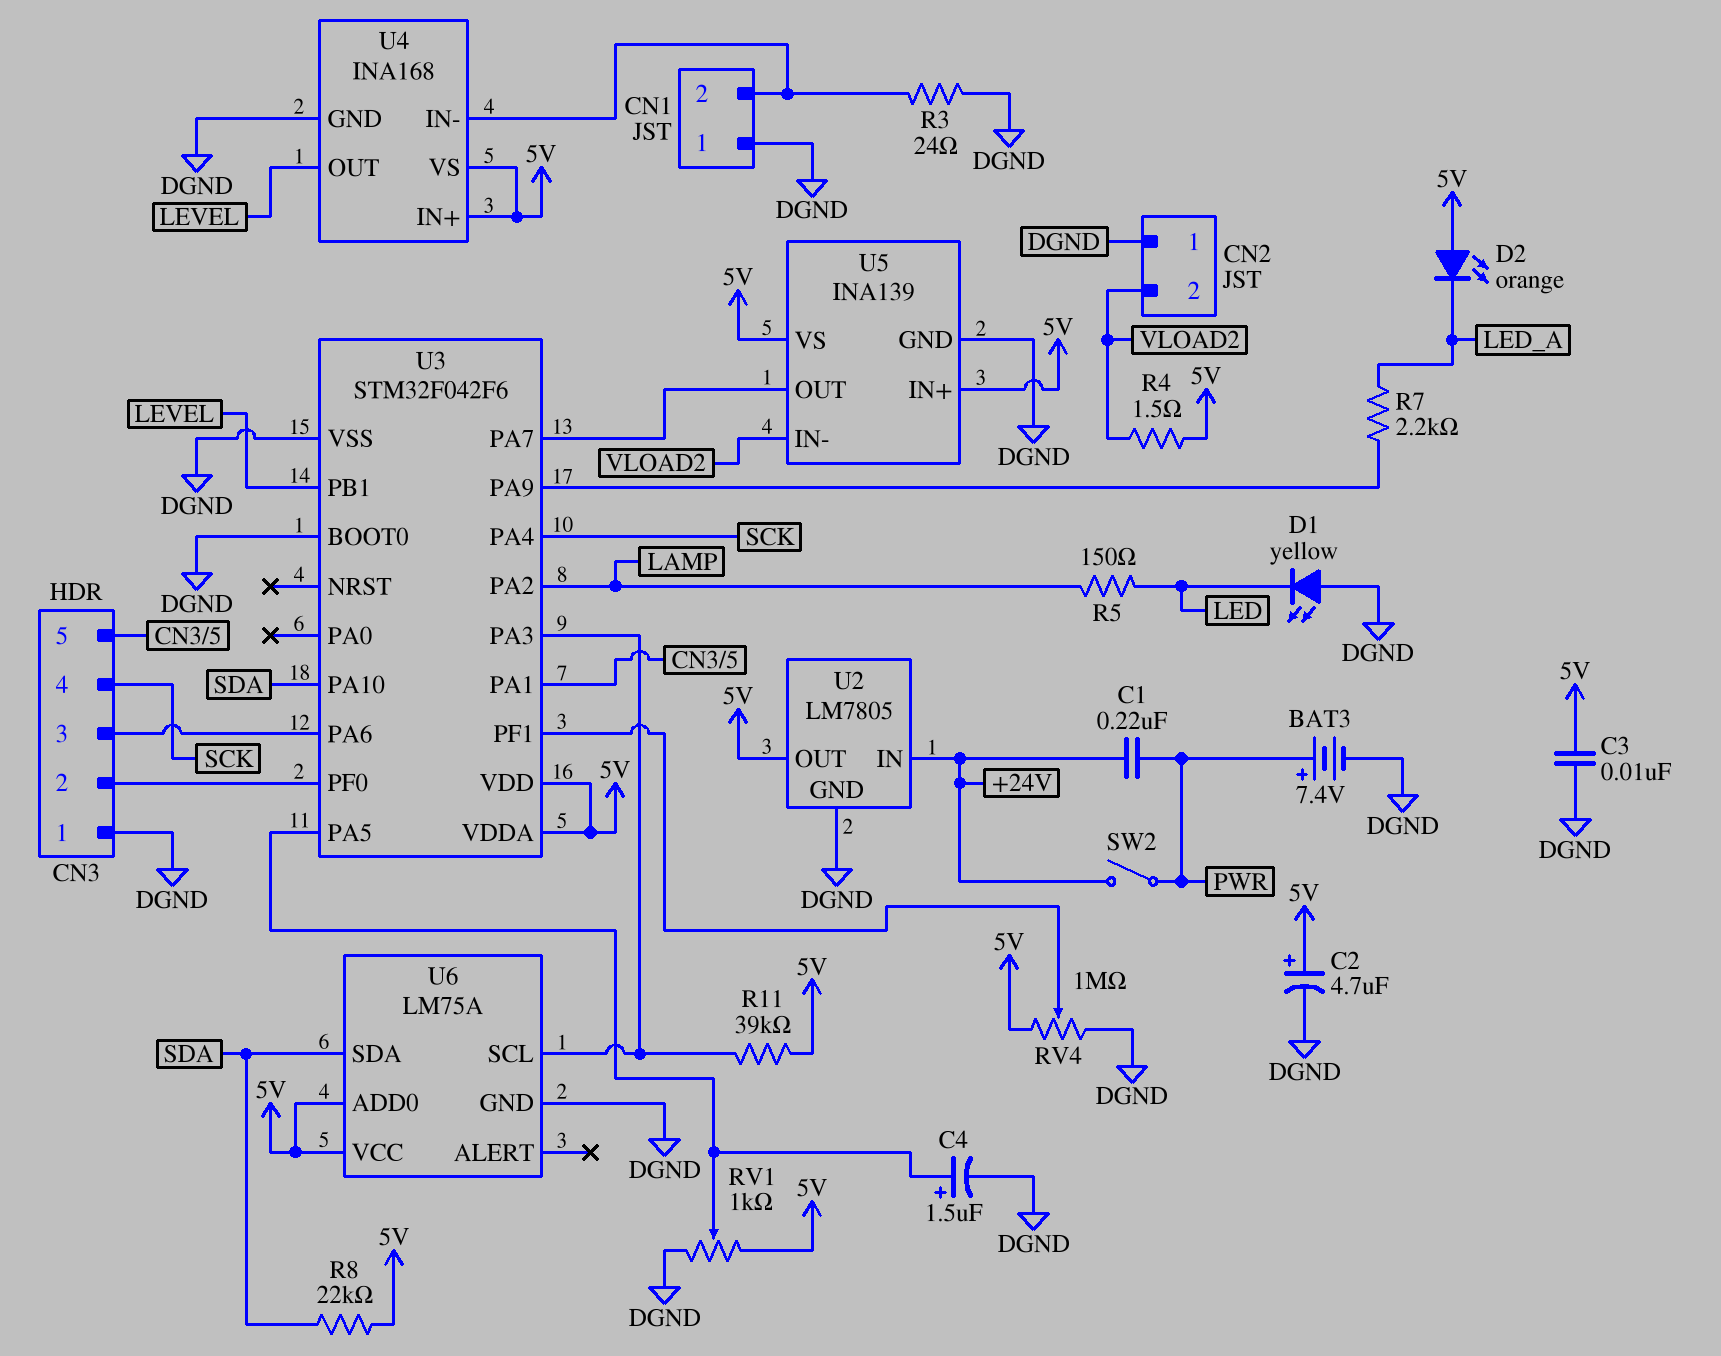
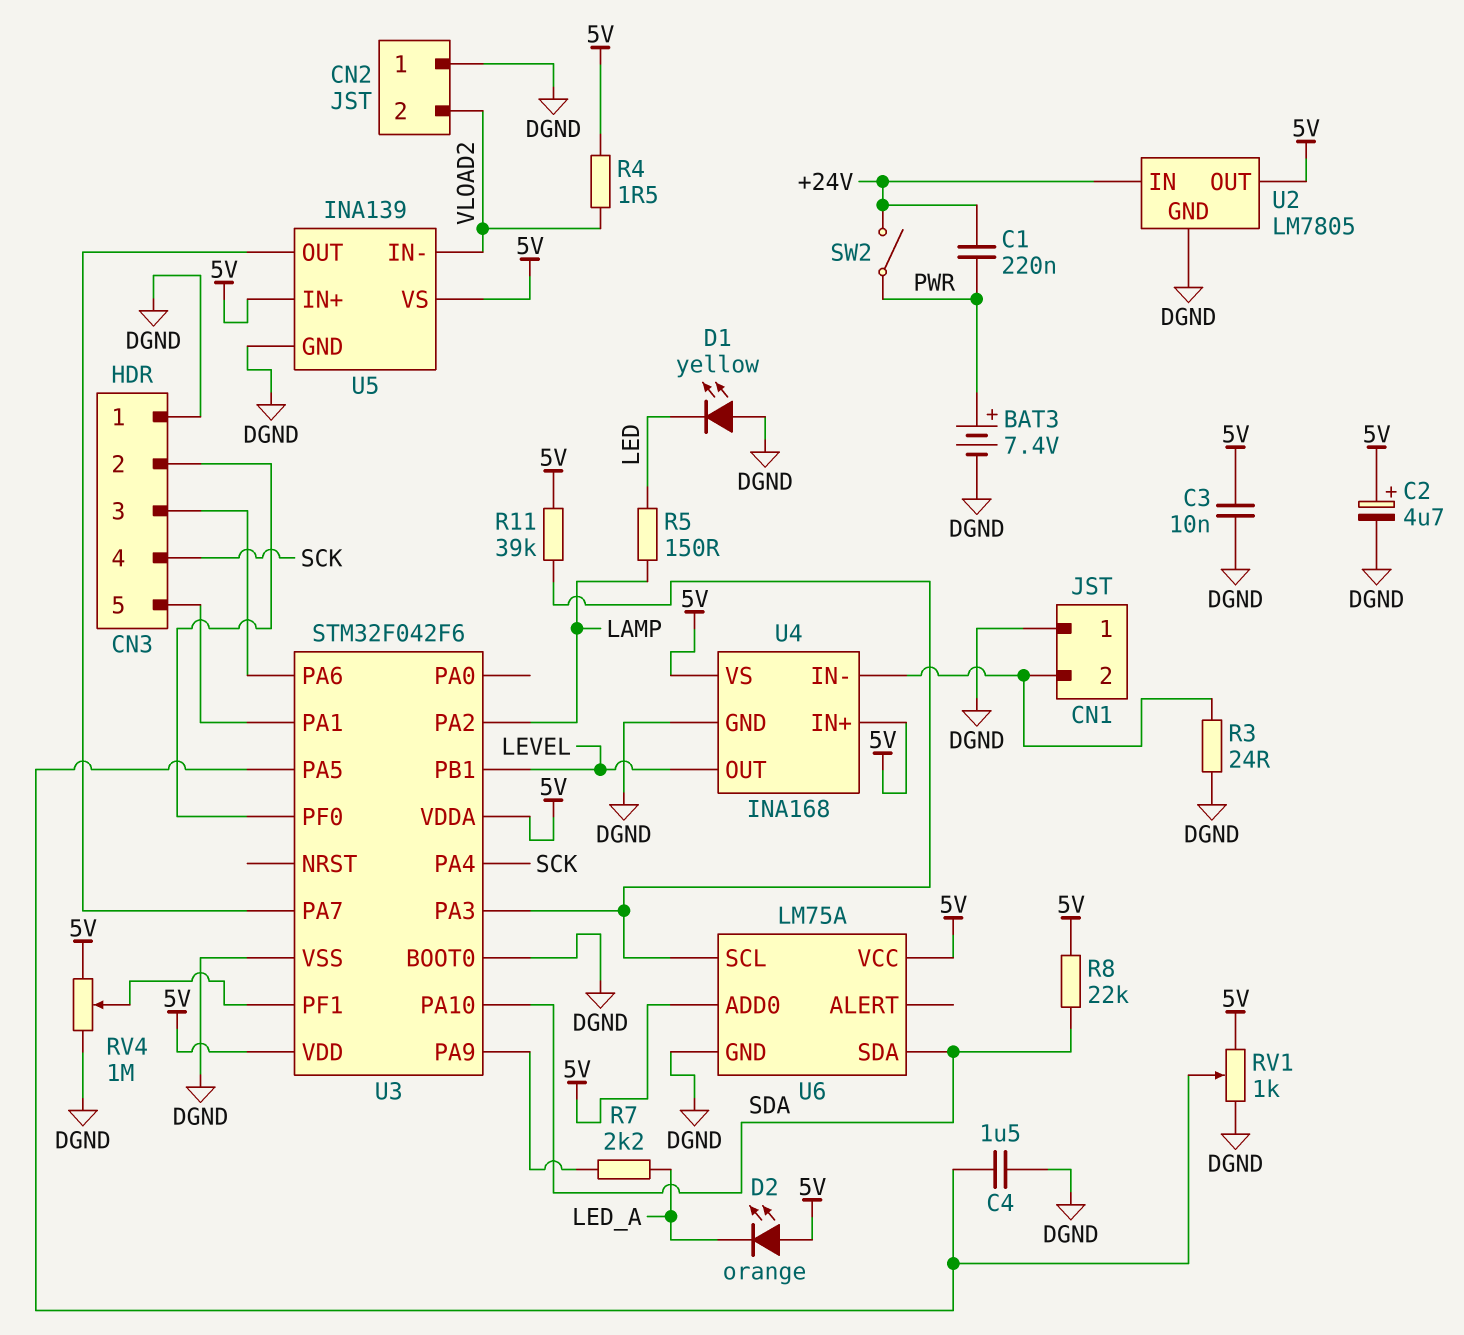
C4: 1.5uF (plus U3/PA5, minus DGND) -> 1.5uF (DGND, U3/PA5)

